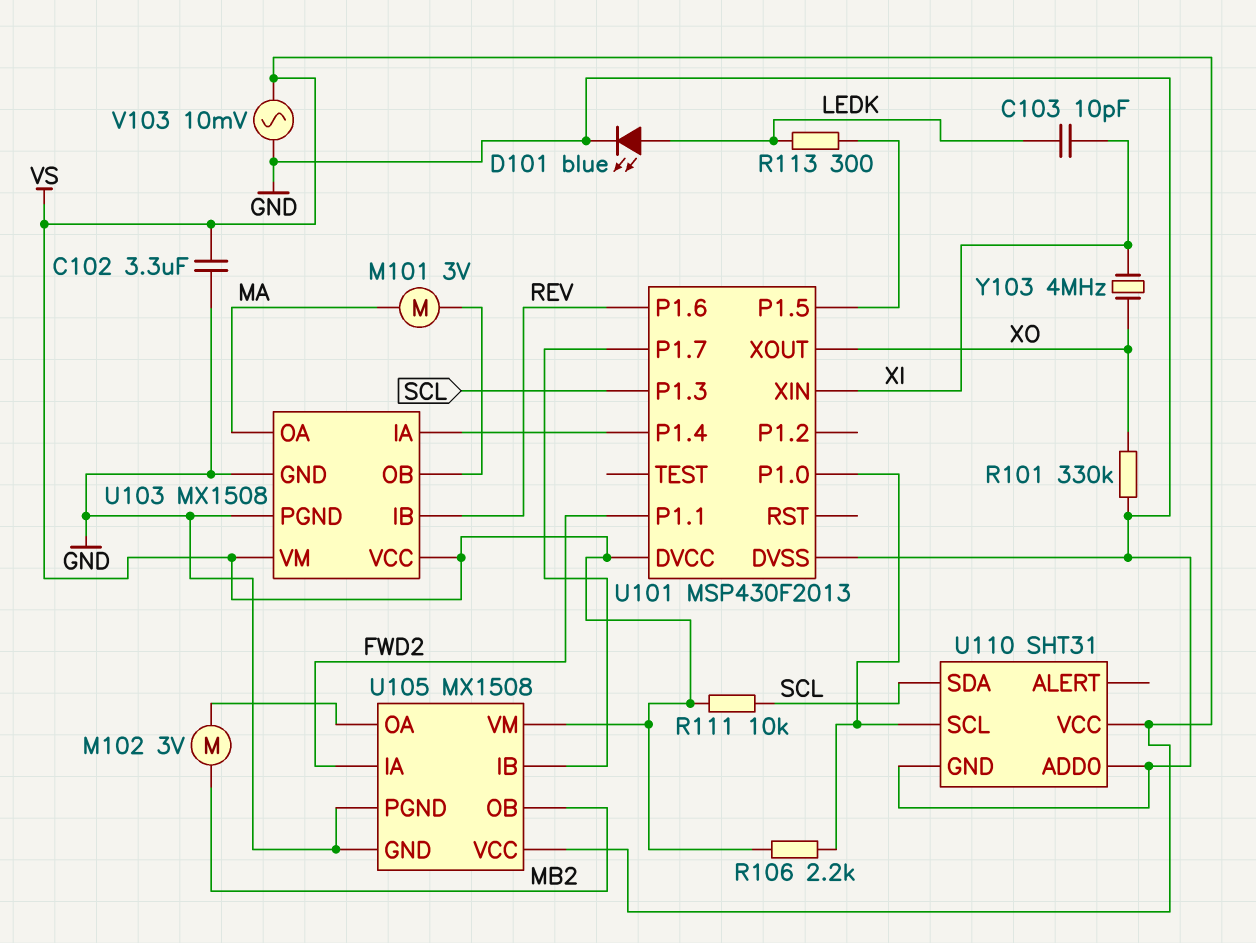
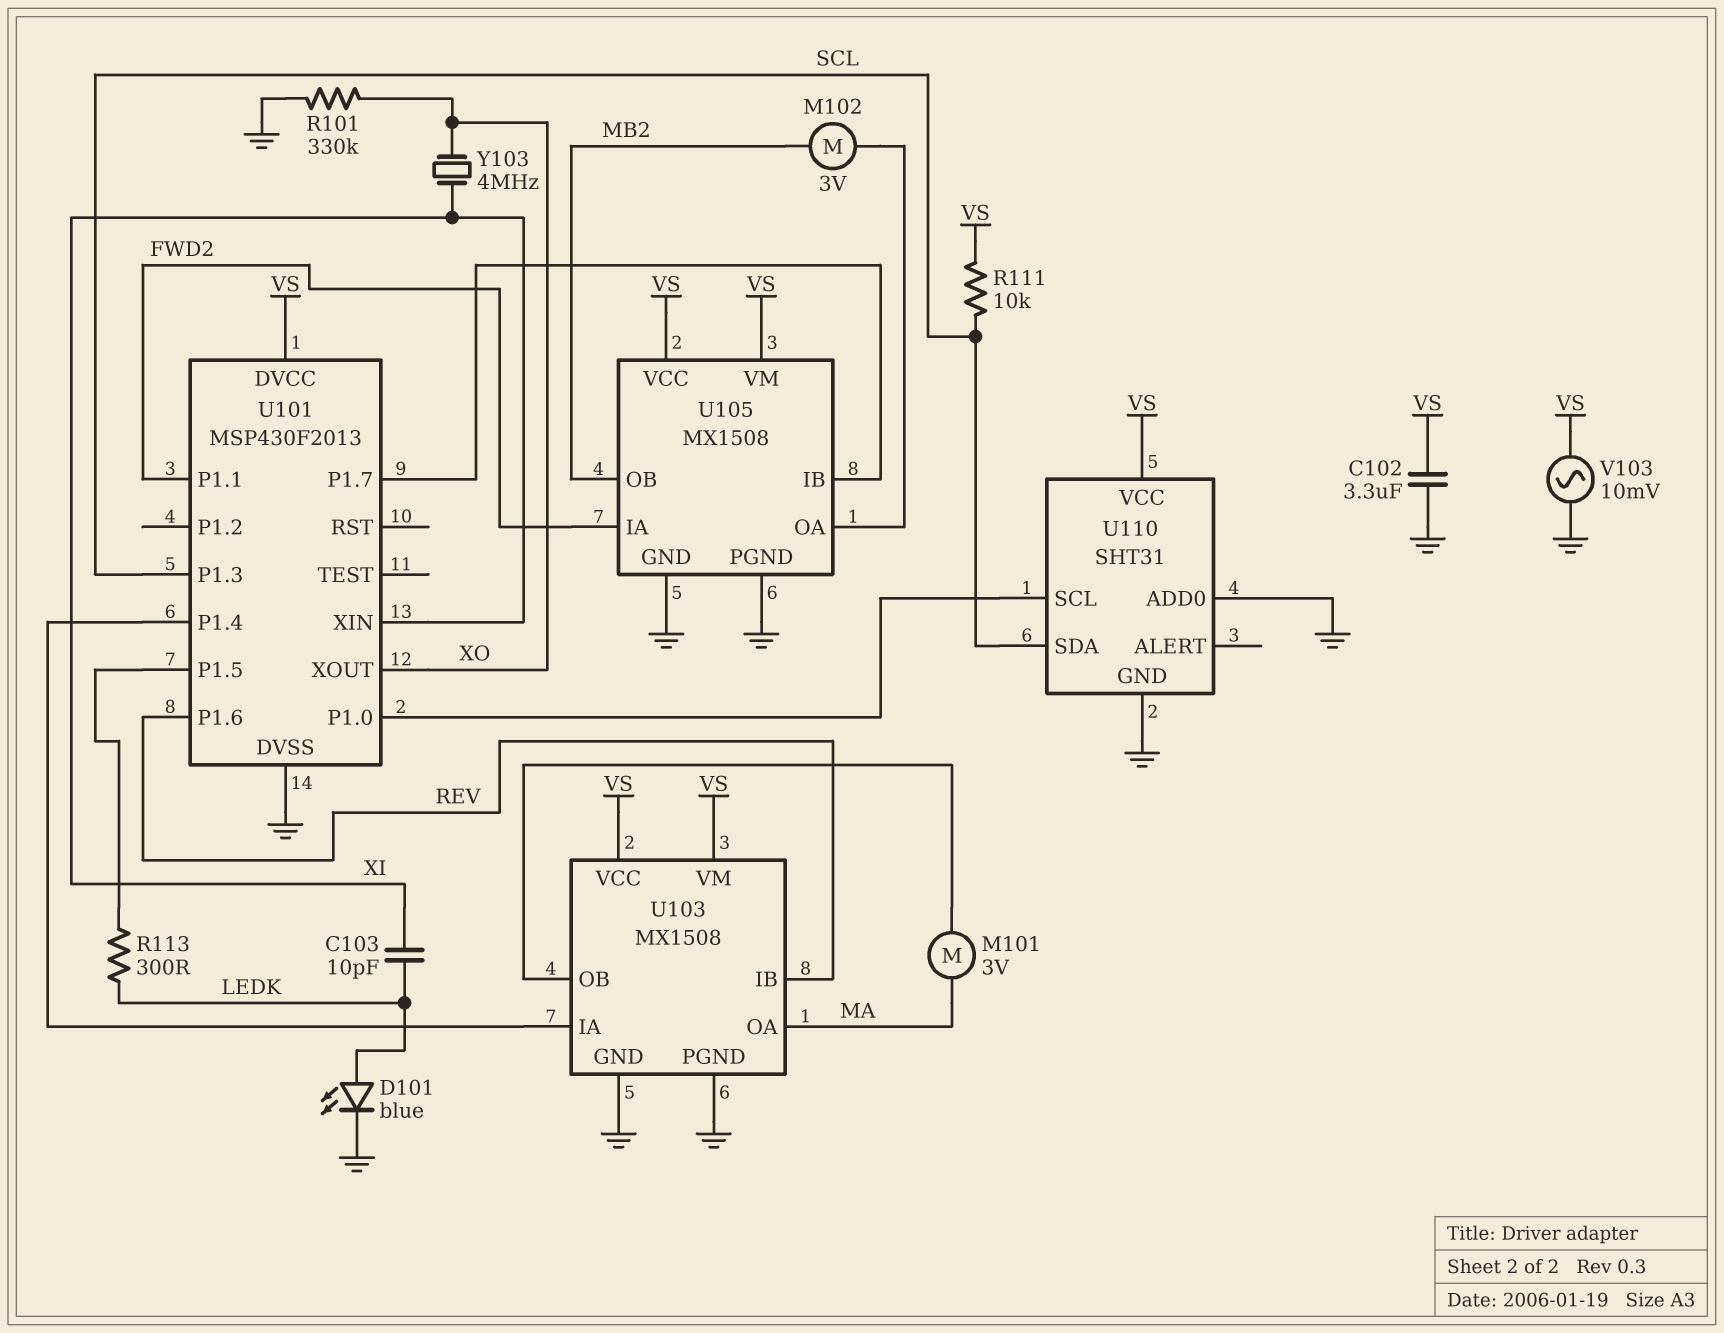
R106: 2.2k (U101/P1.0, VS) -> none

